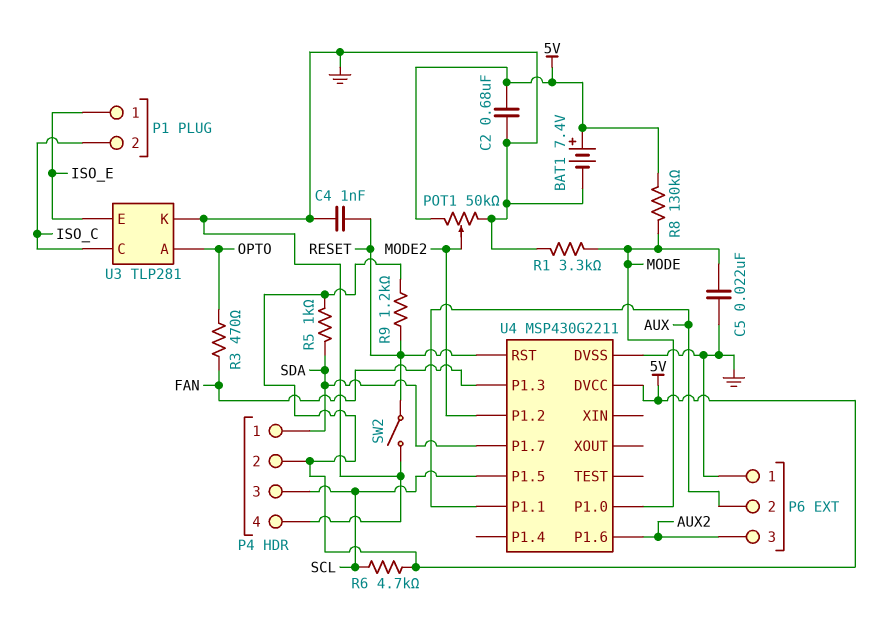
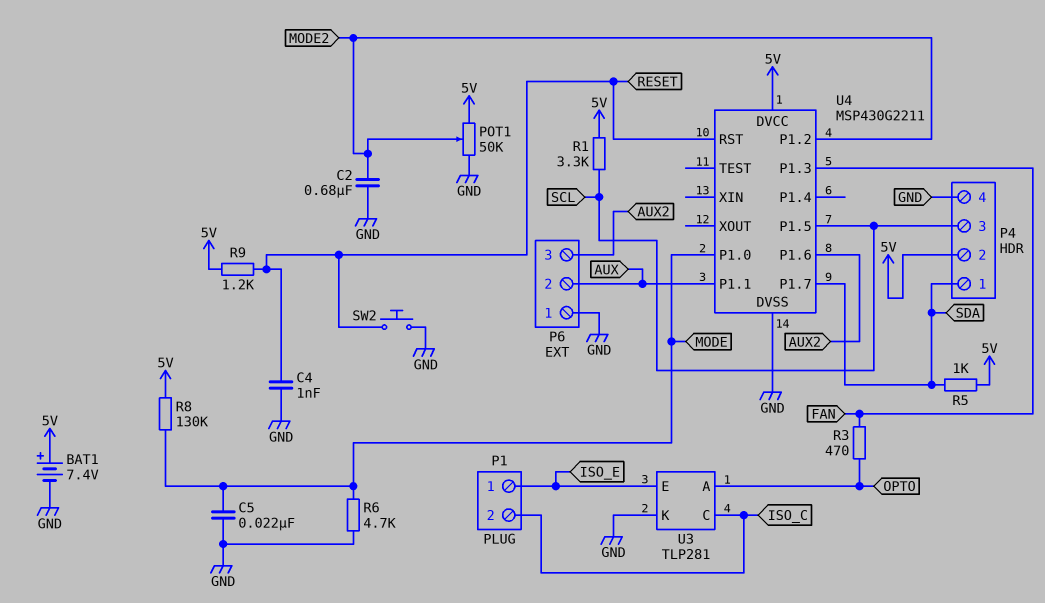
C2: 680nF (5V, GND) -> 680nF (GND, MODE2)
R1: 3.3k (GND, MODE) -> 3.3k (5V, SCL)
R6: 4.7k (5V, SCL) -> 4.7k (GND, MODE)
SW2: switch (GND, RESET) -> button (GND, RESET)

